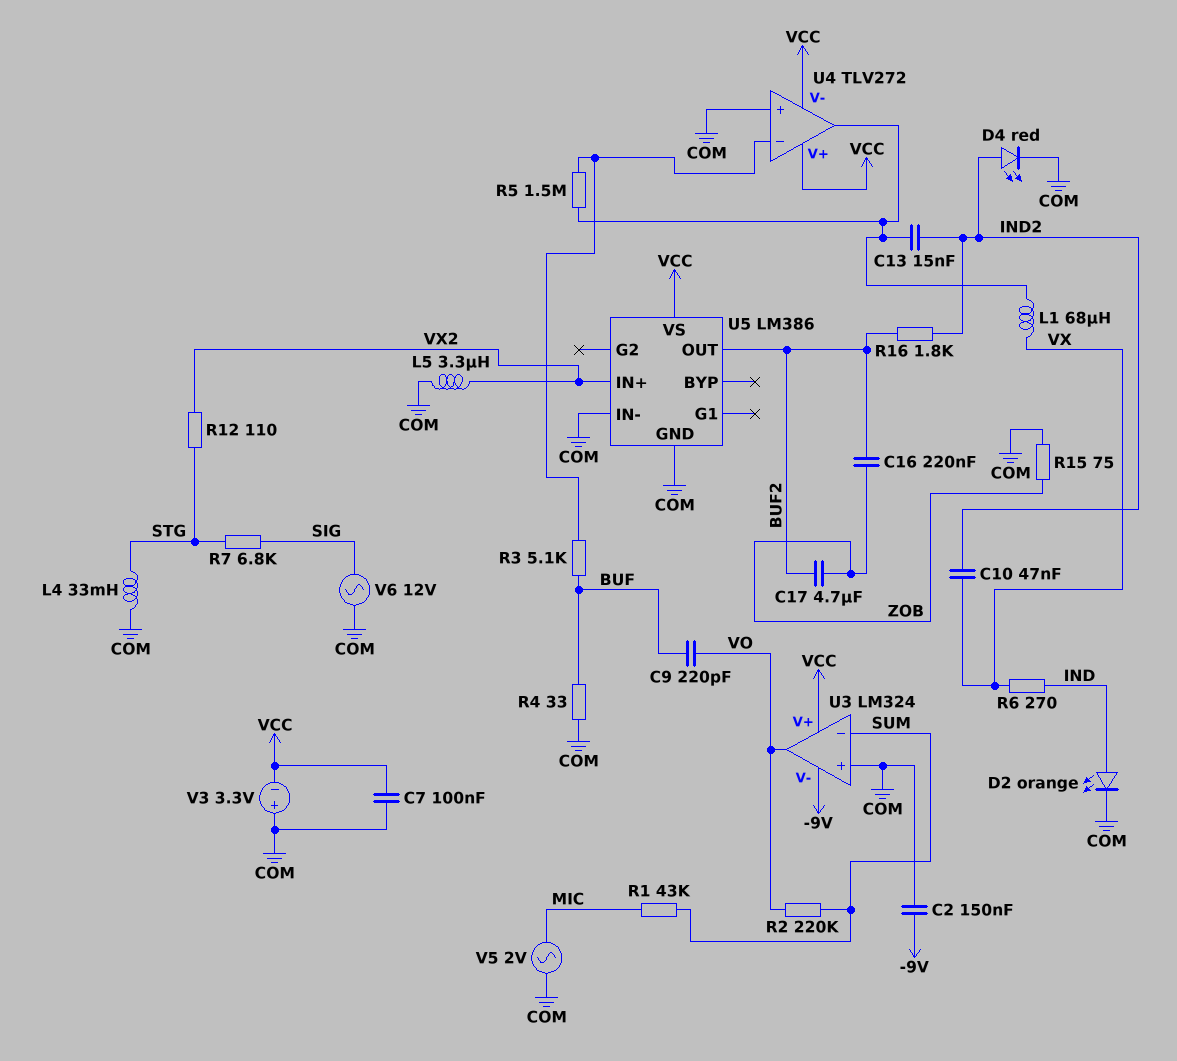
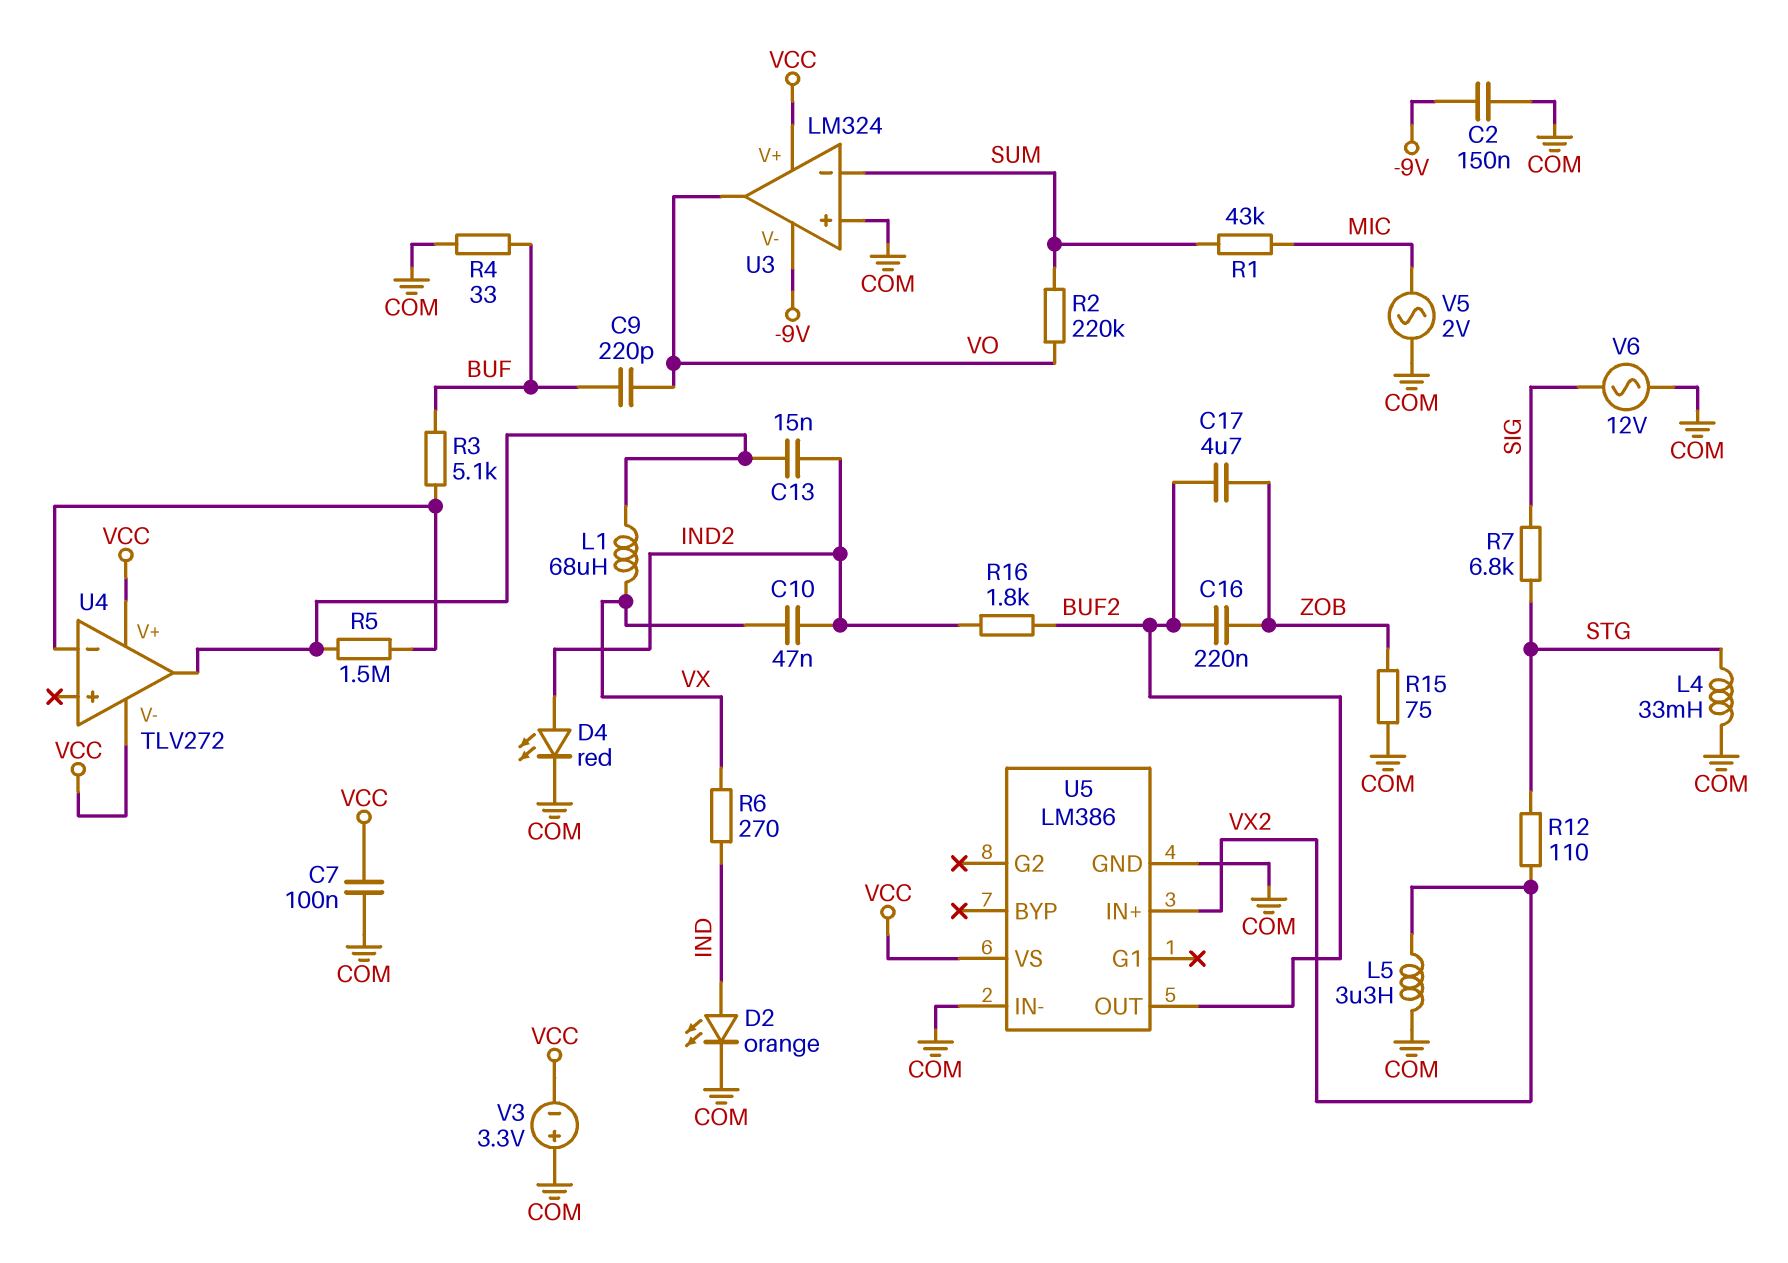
U4 pin in+: COM -> none

